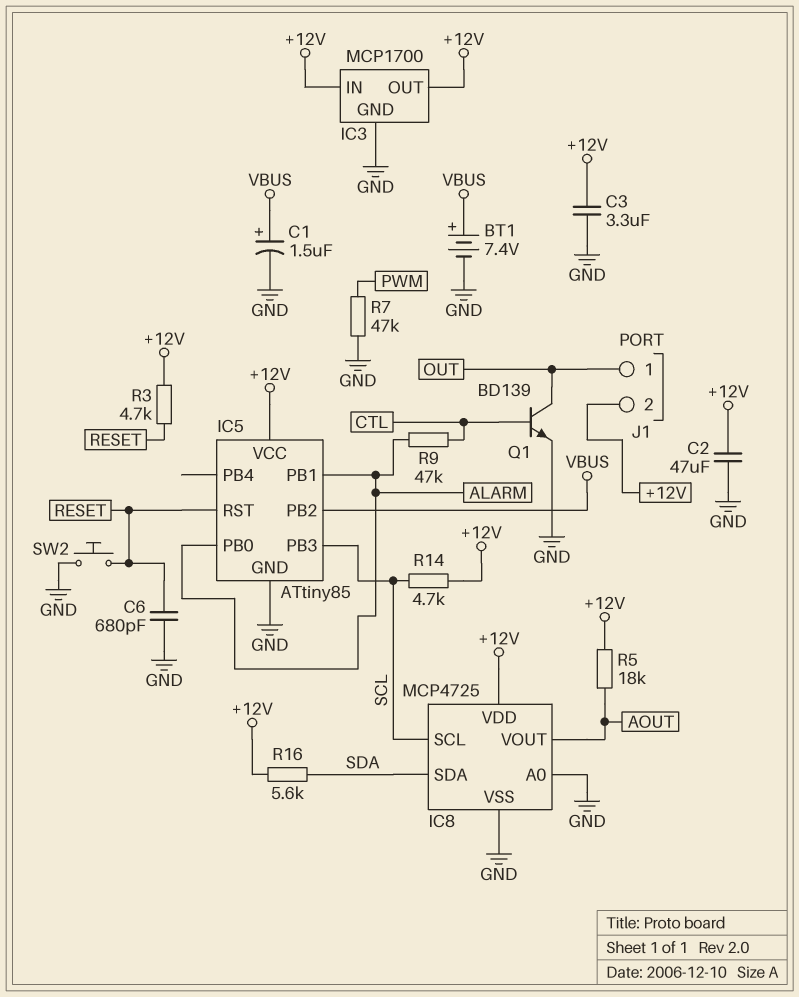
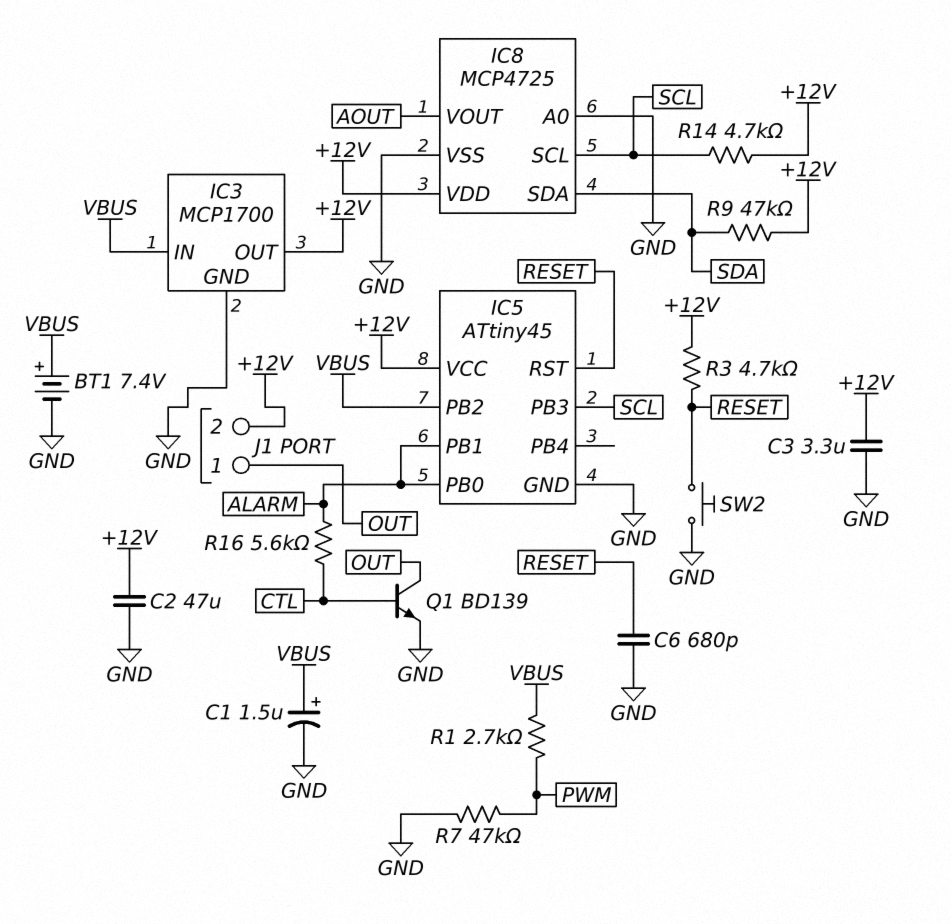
IC3 pin IN: +12V -> VBUS
IC5: ATtiny85 -> ATtiny45
R1: none -> 2.7k (PWM, VBUS)
R5: 18k (+12V, AOUT) -> none
R9: 47k (ALARM, CTL) -> 47k (+12V, SDA)
R16: 5.6k (+12V, SDA) -> 5.6k (ALARM, CTL)

